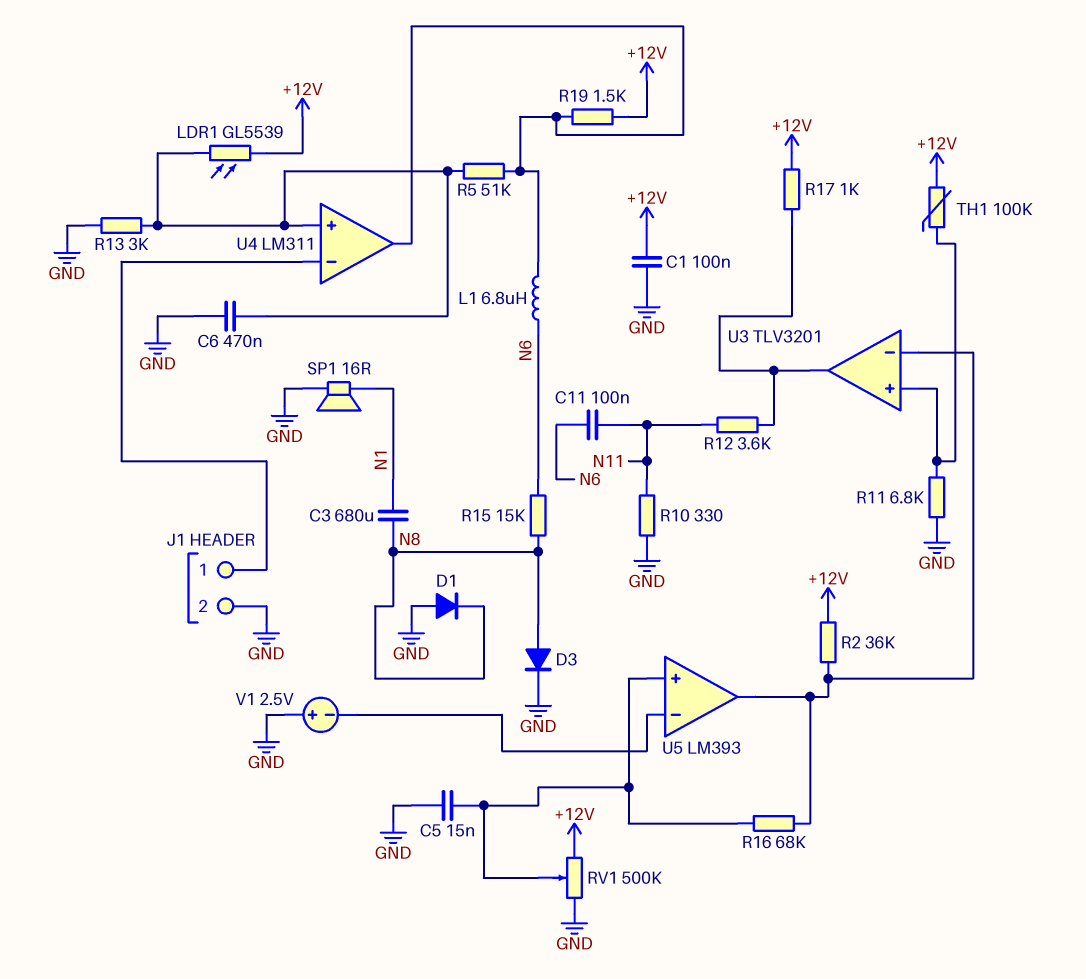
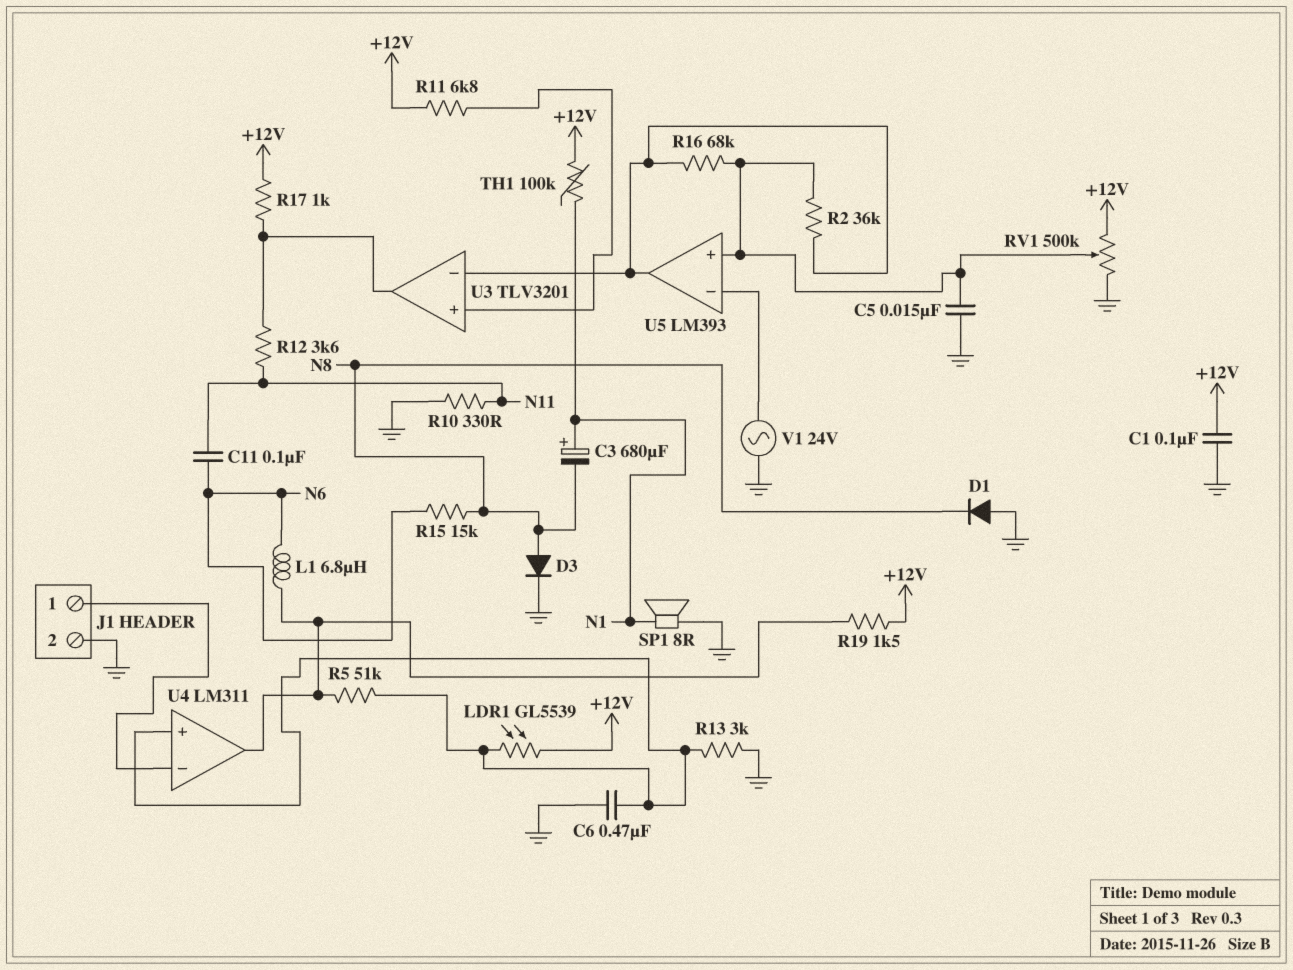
C3: 680uF (N1, N8) -> 680uF (plus N1, minus N8)
R2: 36k (+12V, U3/in-) -> 36k (U3/in-, U5/in+)
R11: 6.8k (GND, U3/in+) -> 6.8k (+12V, U3/in+)
SP1: speaker 16R (GND, N1) -> speaker 8R (GND, N1)
TH1: 100k (+12V, U3/in+) -> 100k (+12V, N1)
V1: 2.5V (plus GND, minus U5/in-) -> AC 24V (GND, U5/in-)

